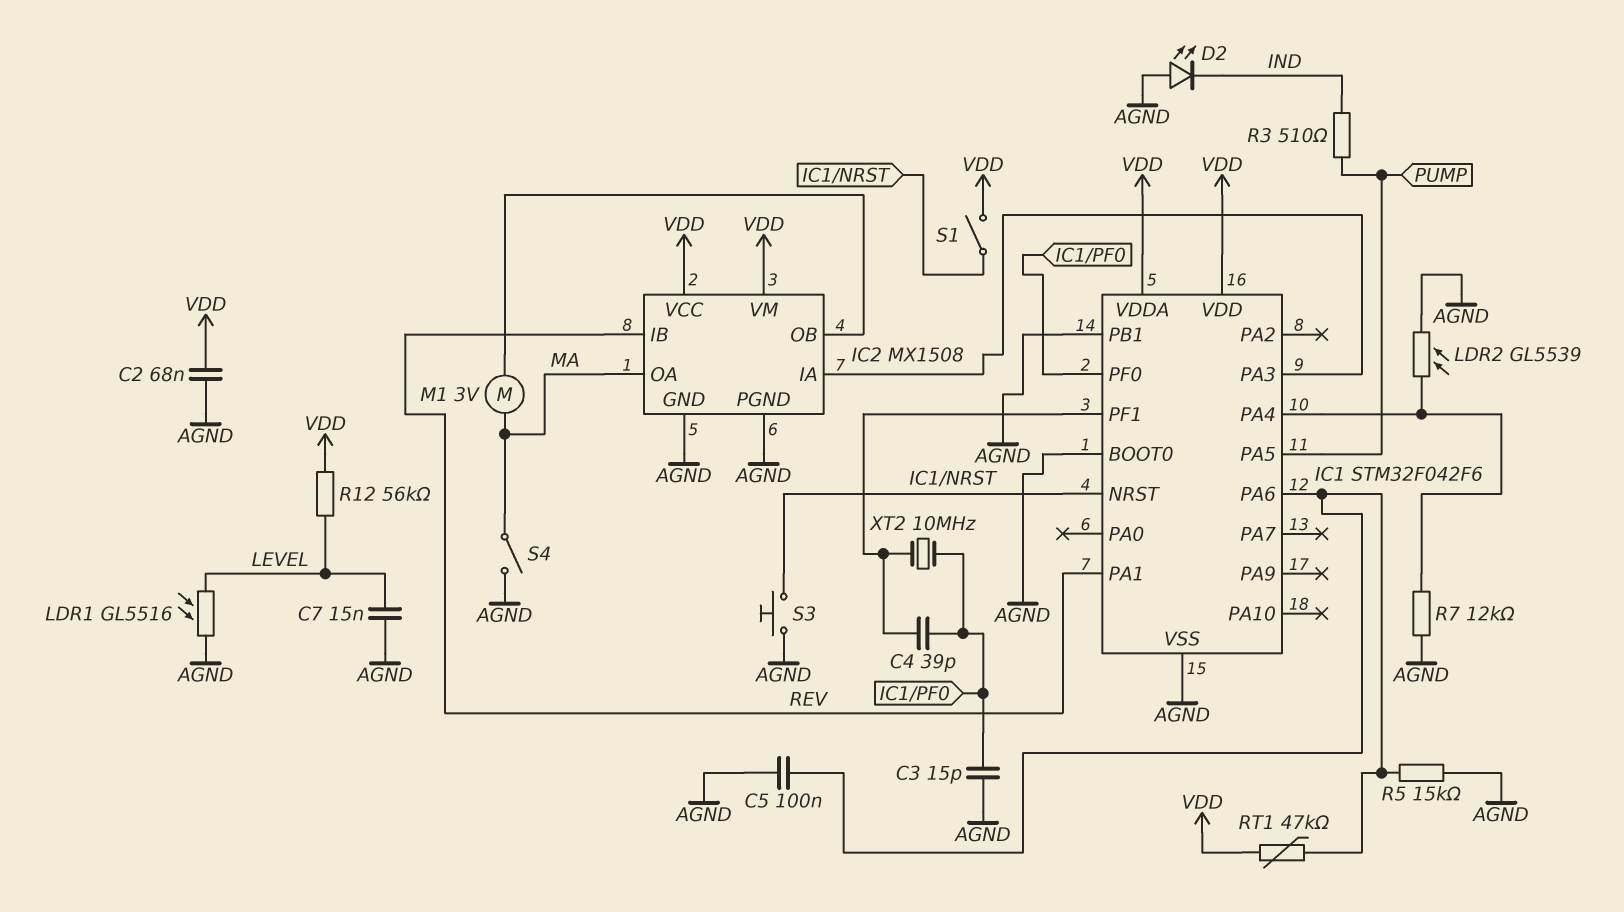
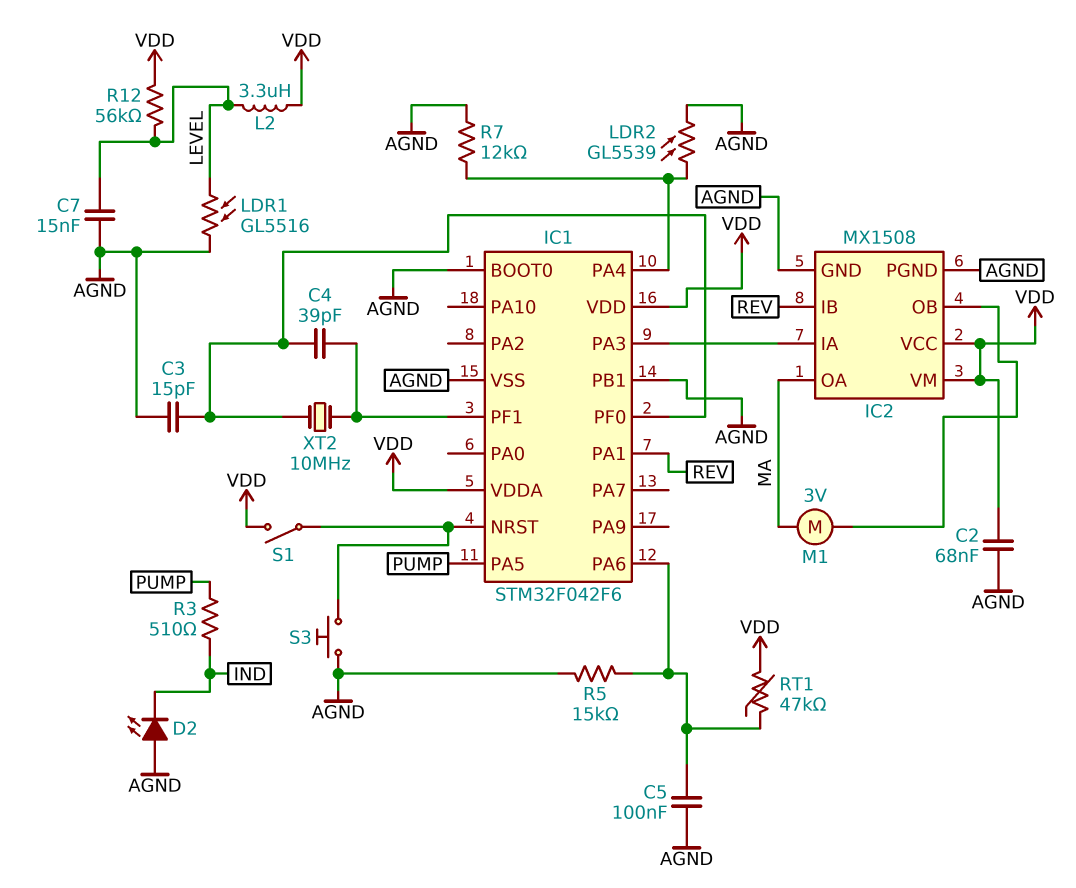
L2: none -> 3.3uH (LEVEL, VDD)
S4: switch (AGND, MA) -> none

